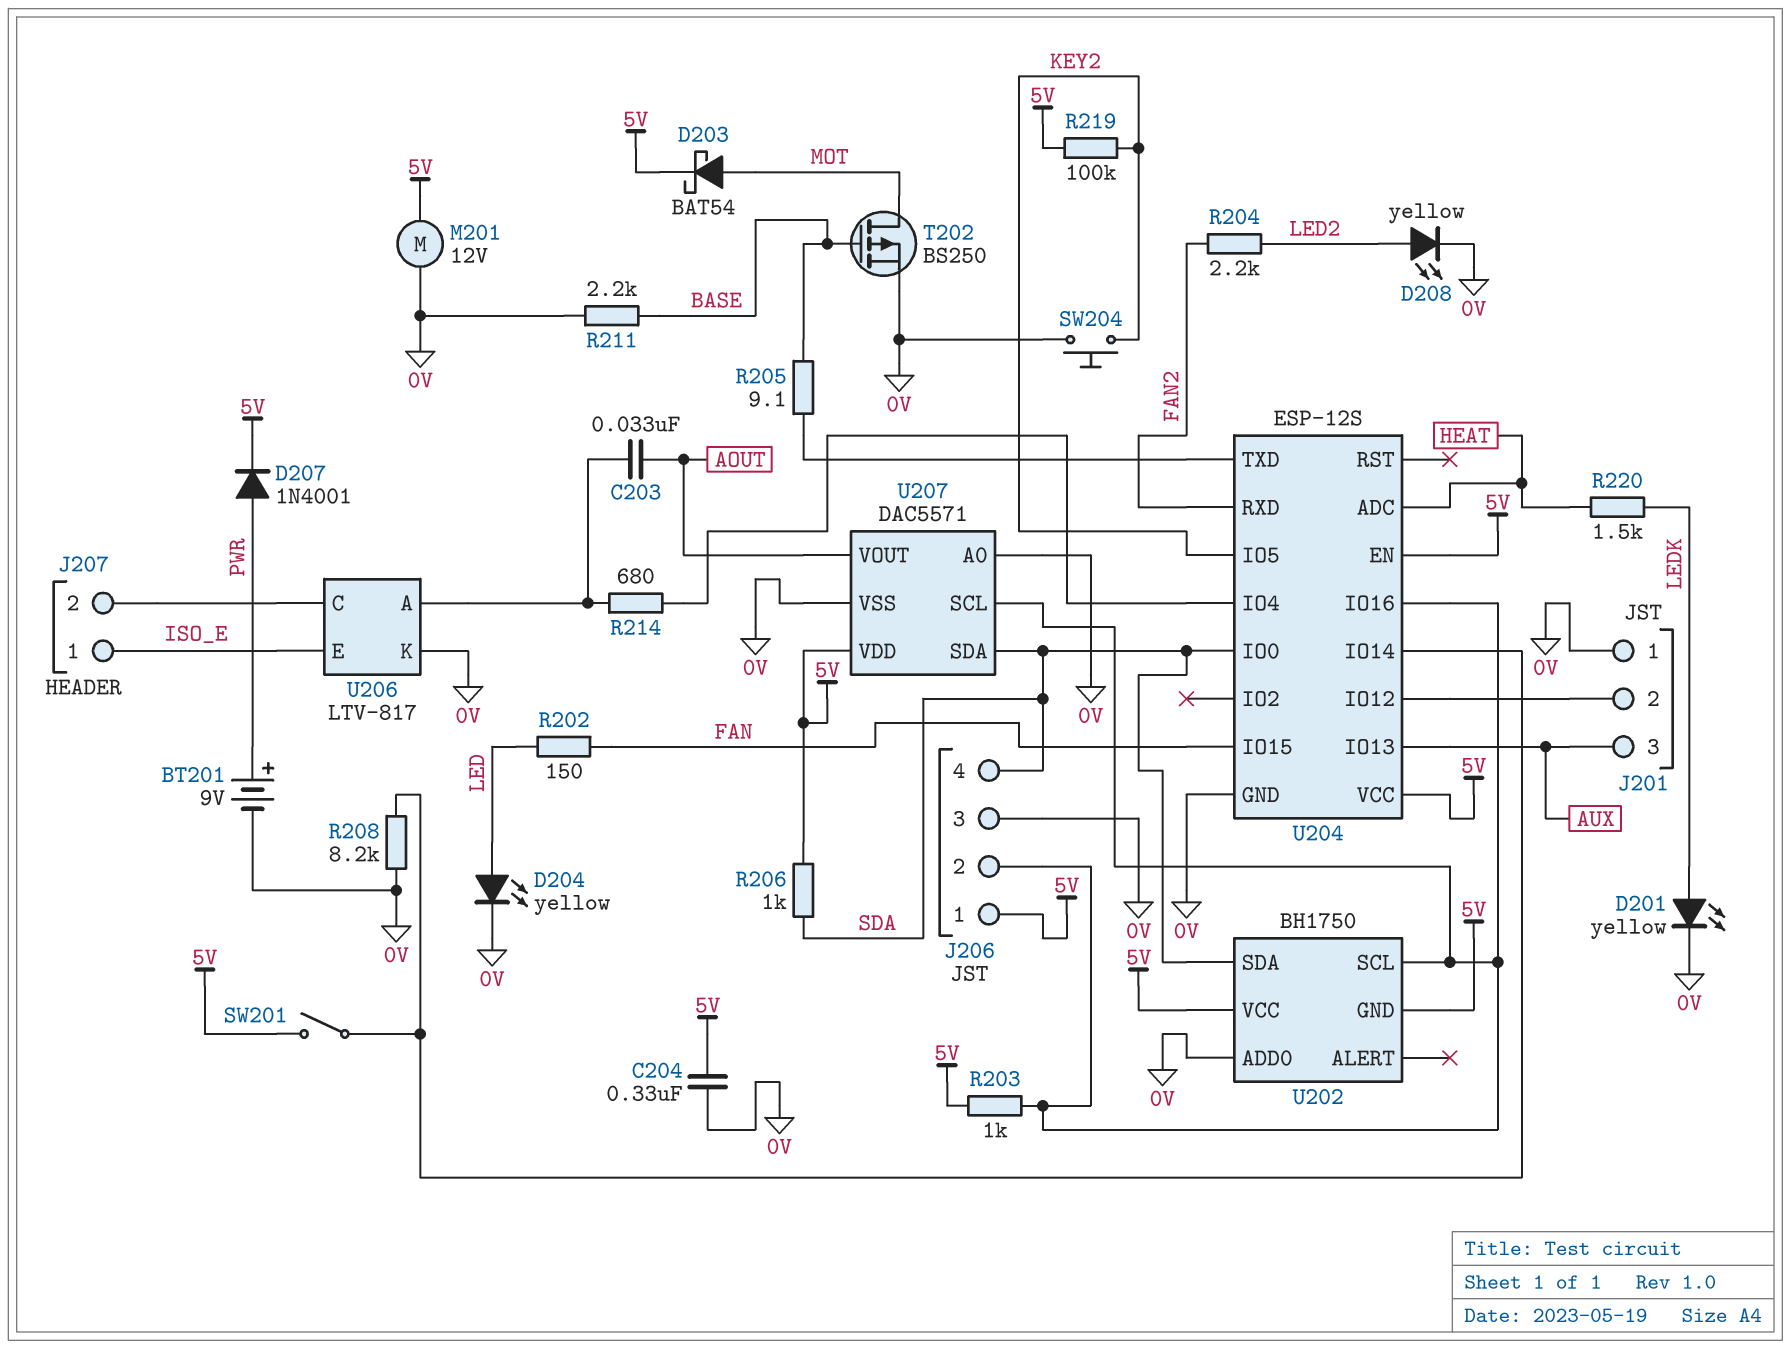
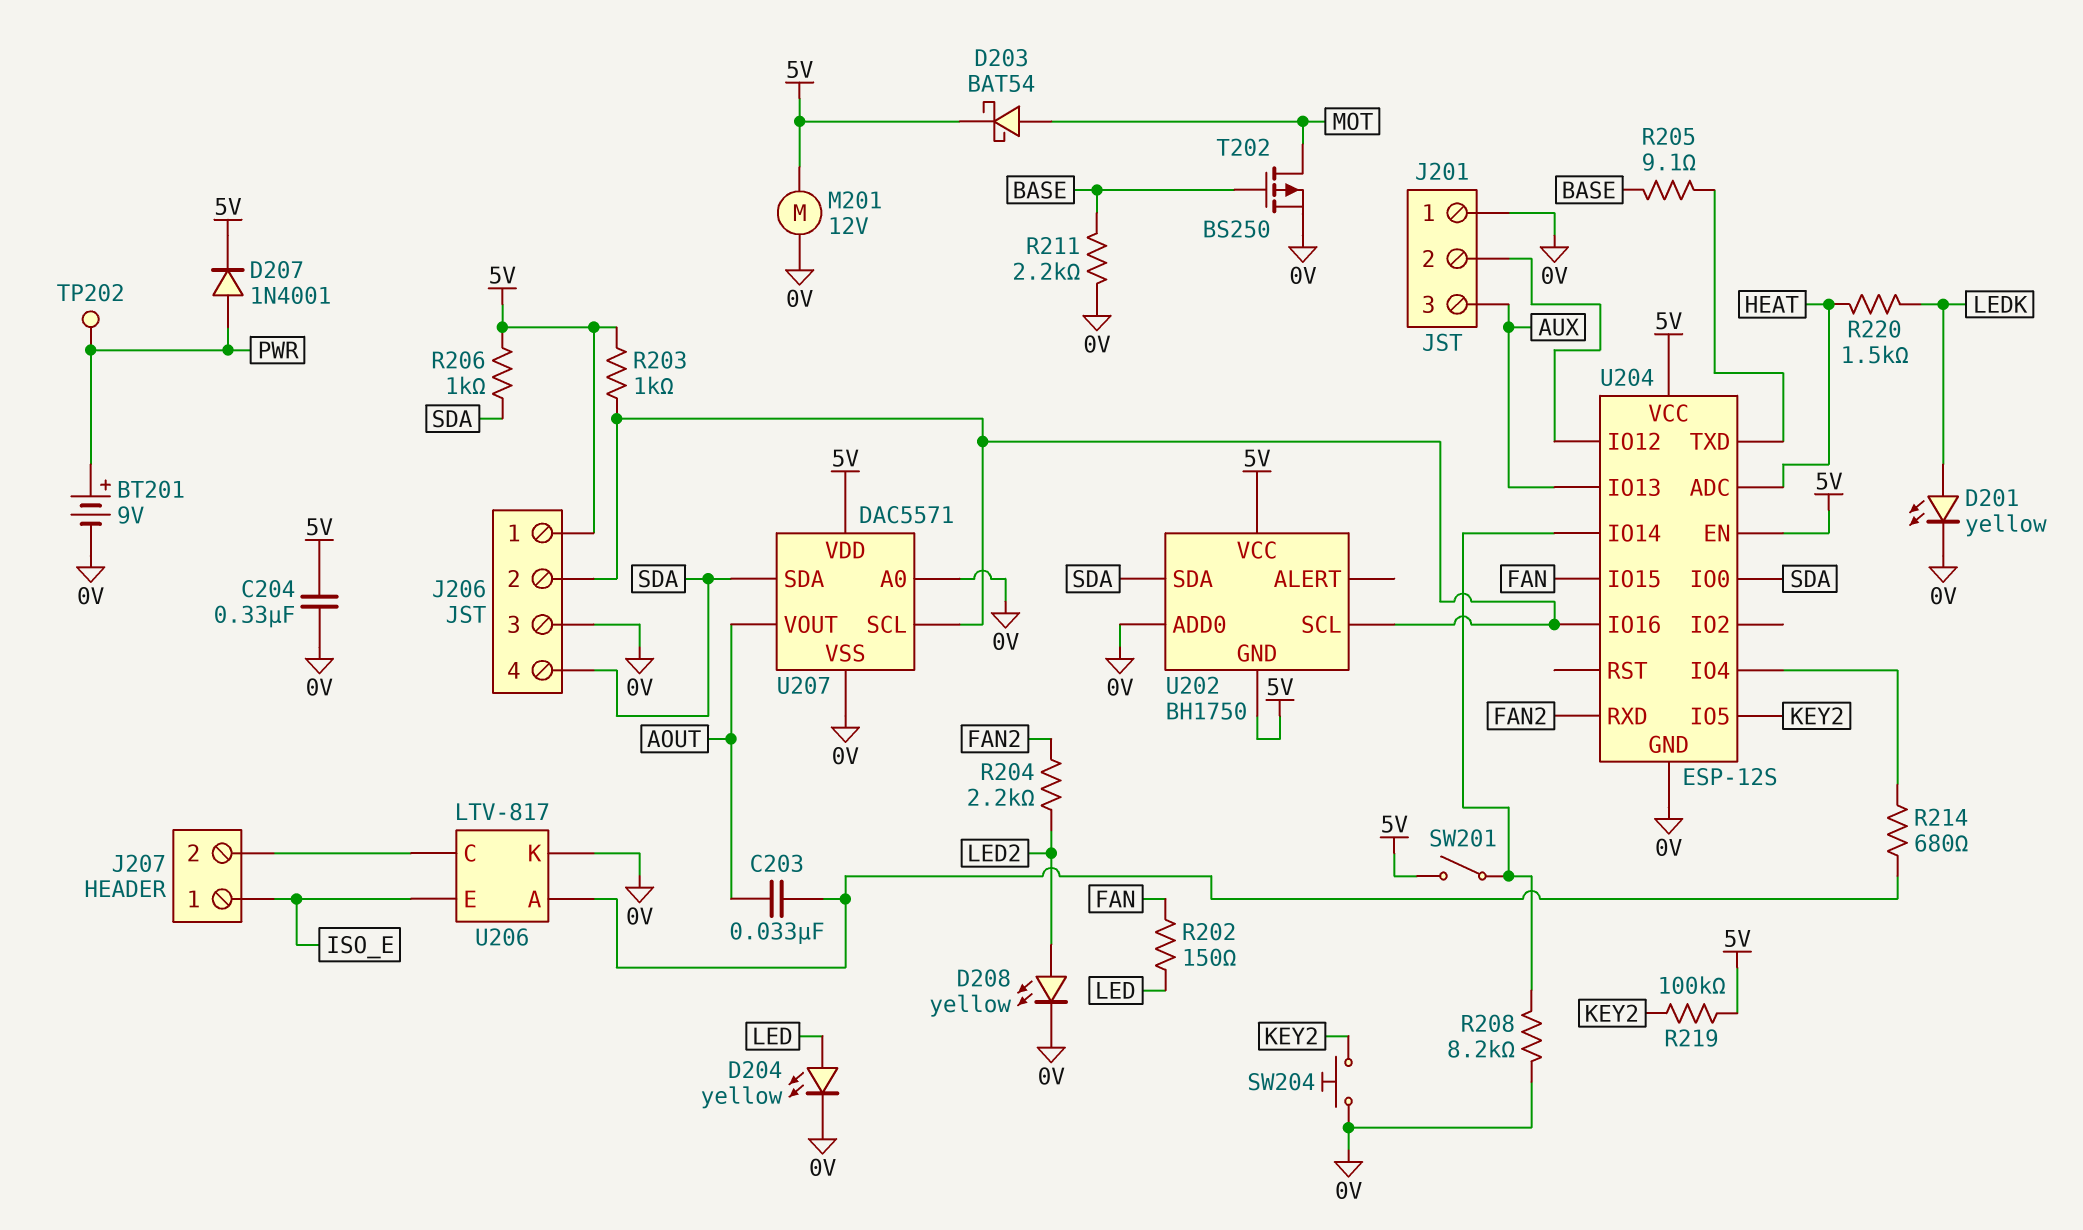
TP202: none -> test point (PWR)

